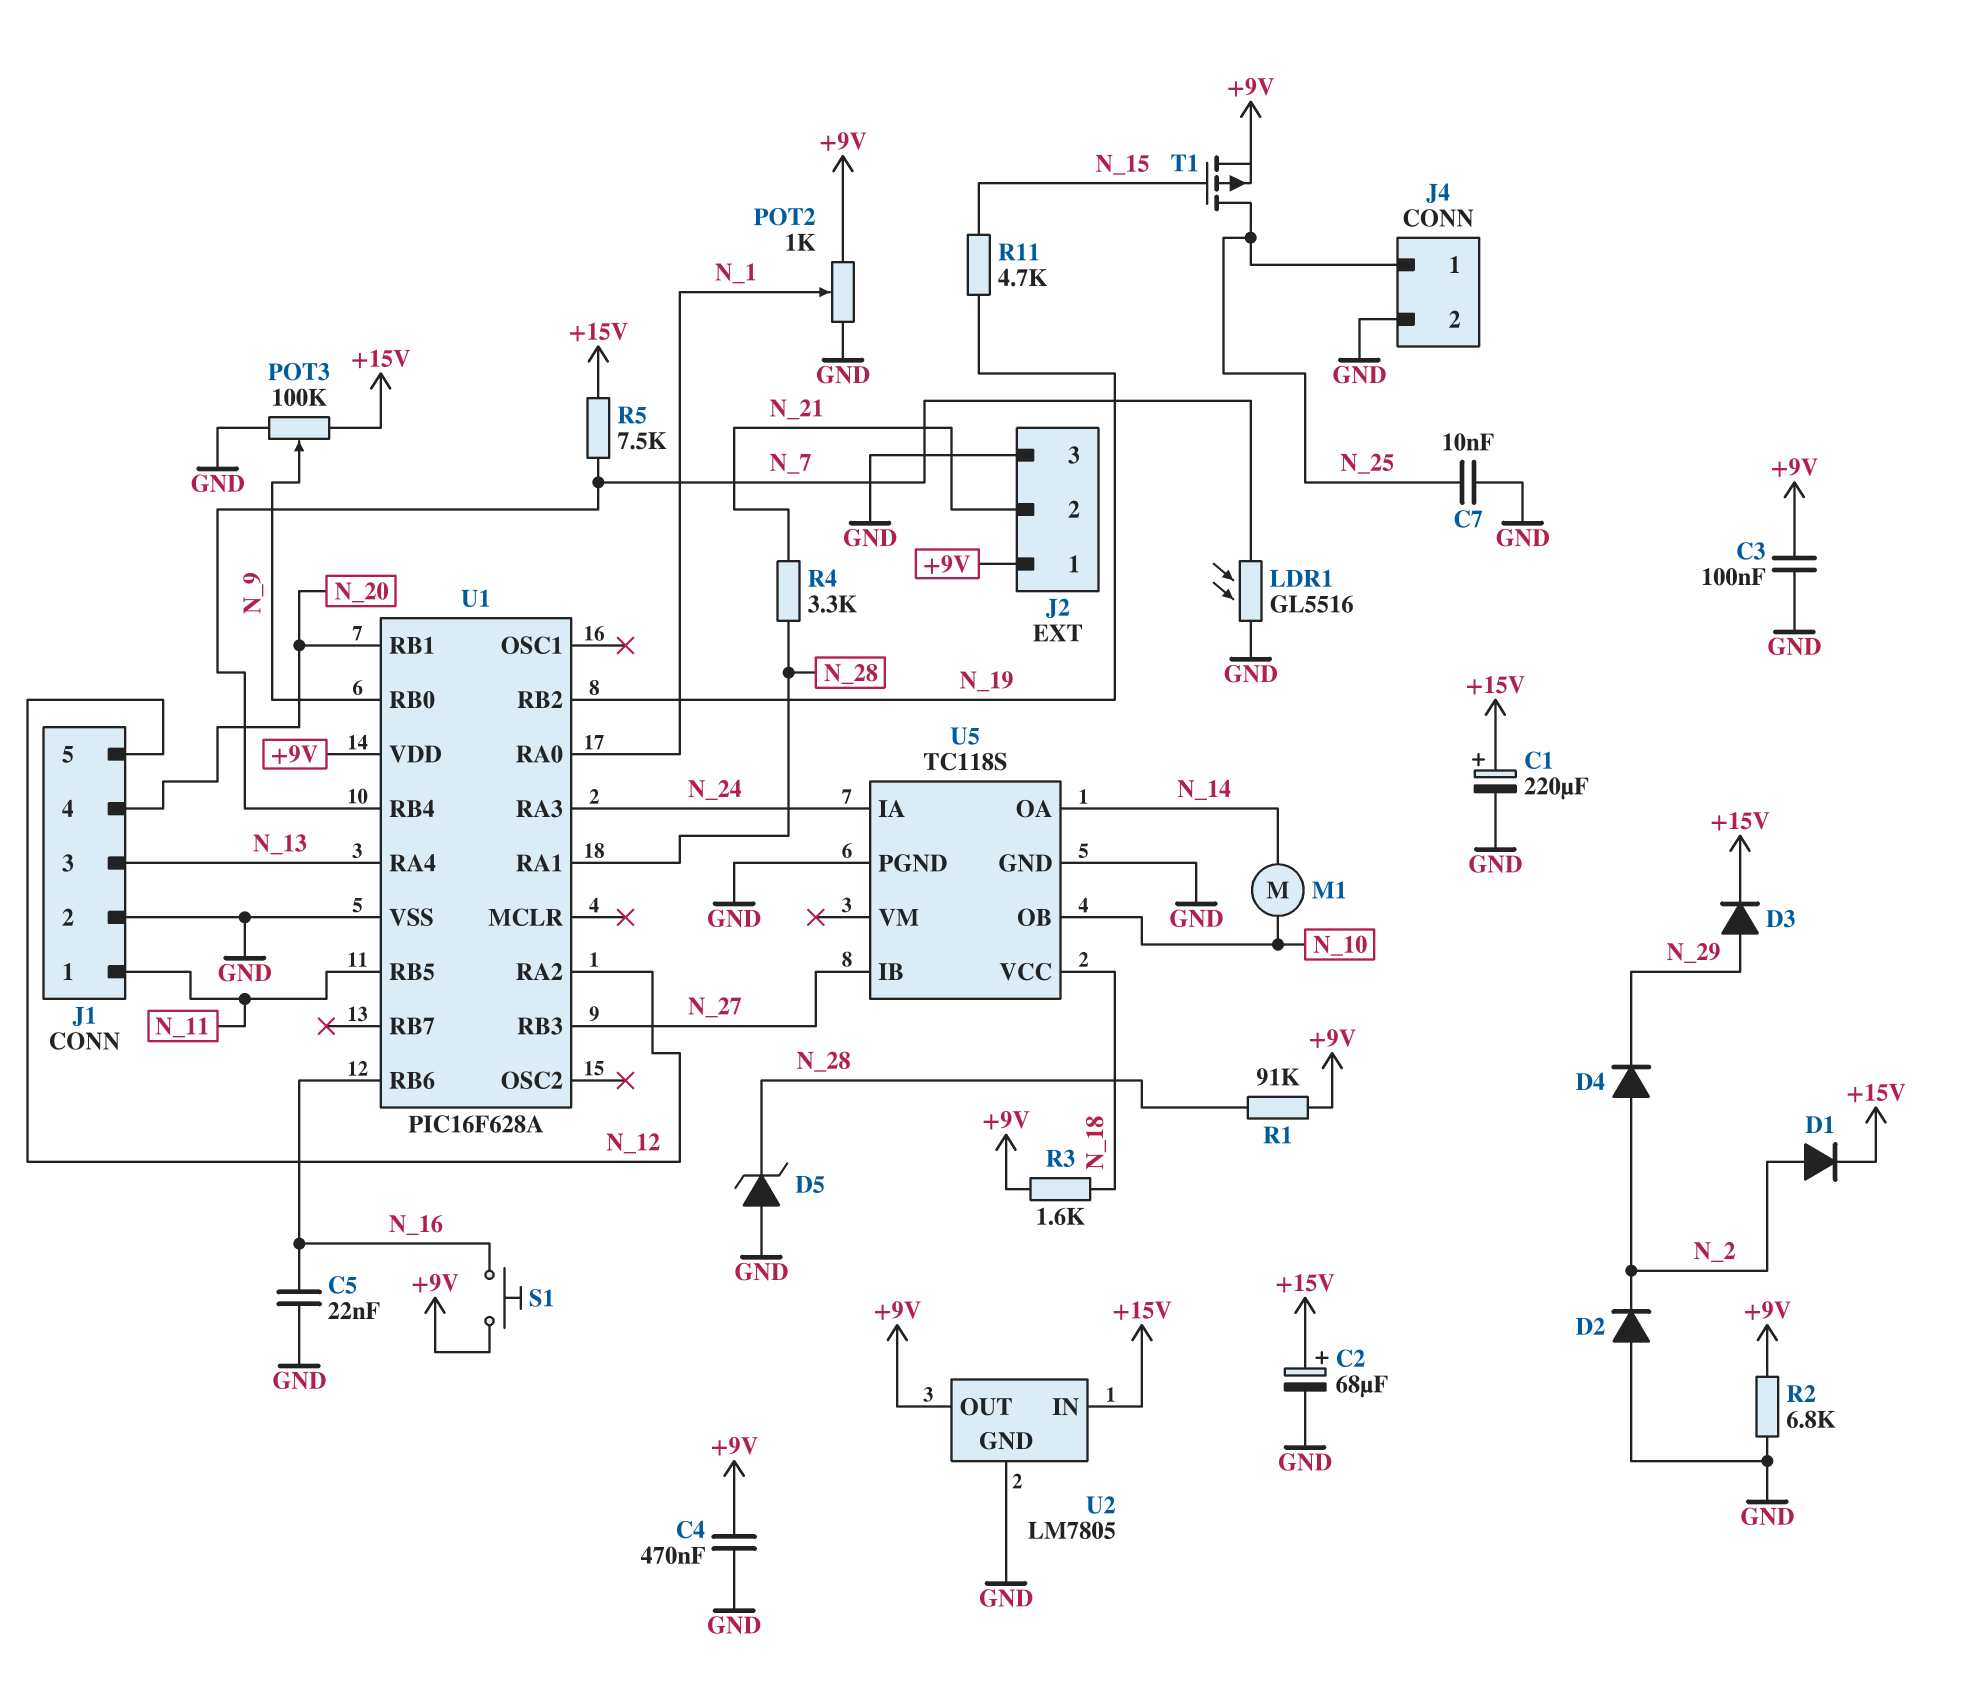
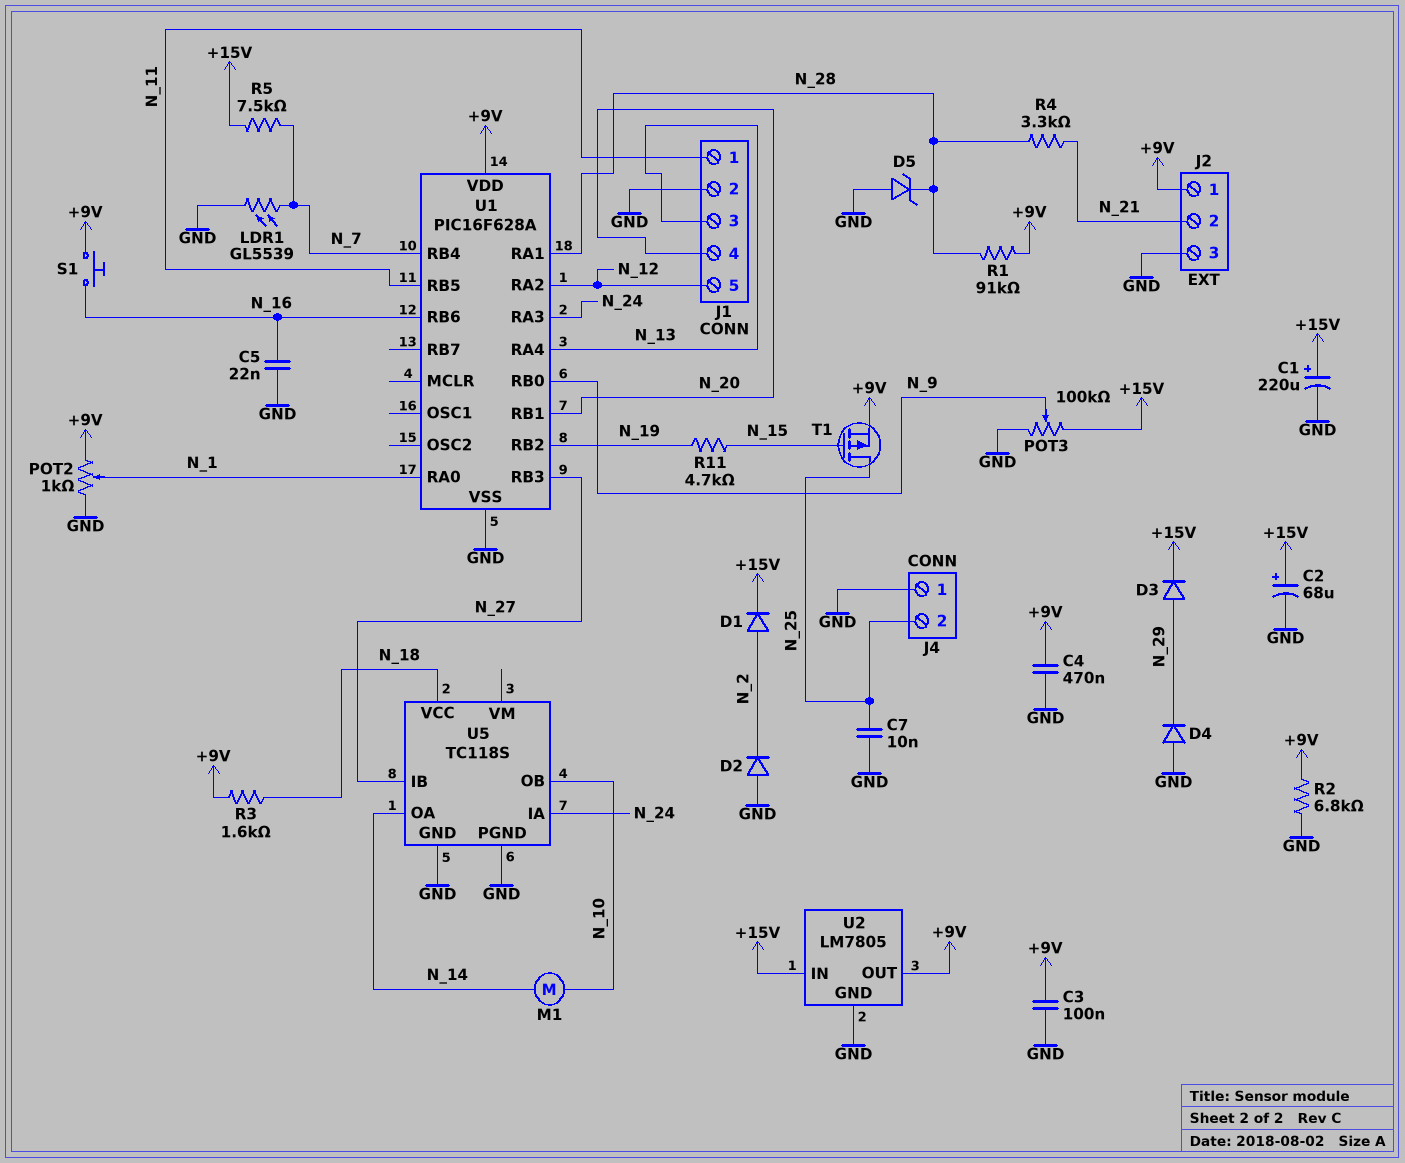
D4: diode (A N_2, K N_29) -> diode (A GND, K N_29)
J4 pin 1: N_25 -> GND
J4 pin 2: GND -> N_25
LDR1: GL5516 (GND, N_7) -> GL5539 (GND, N_7)

